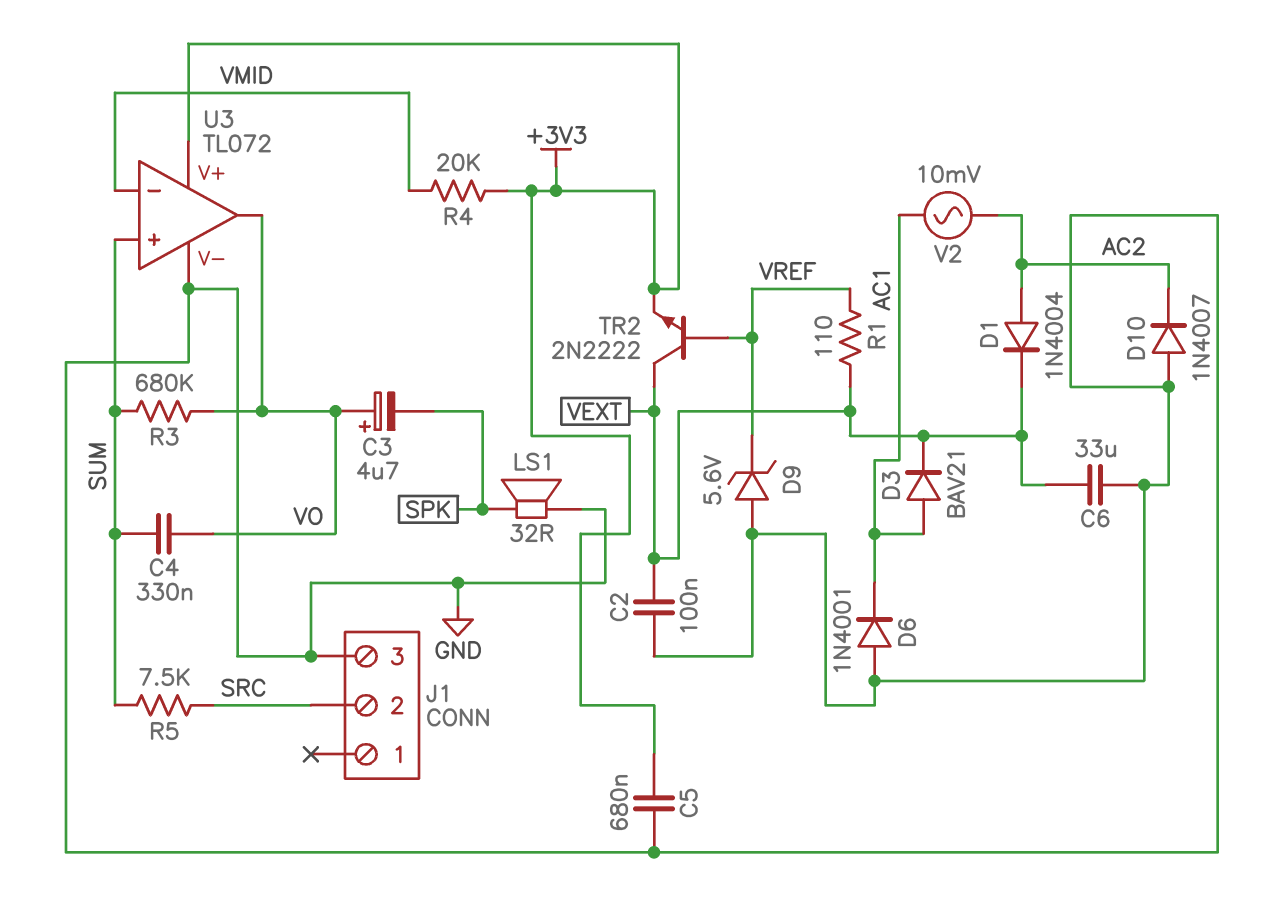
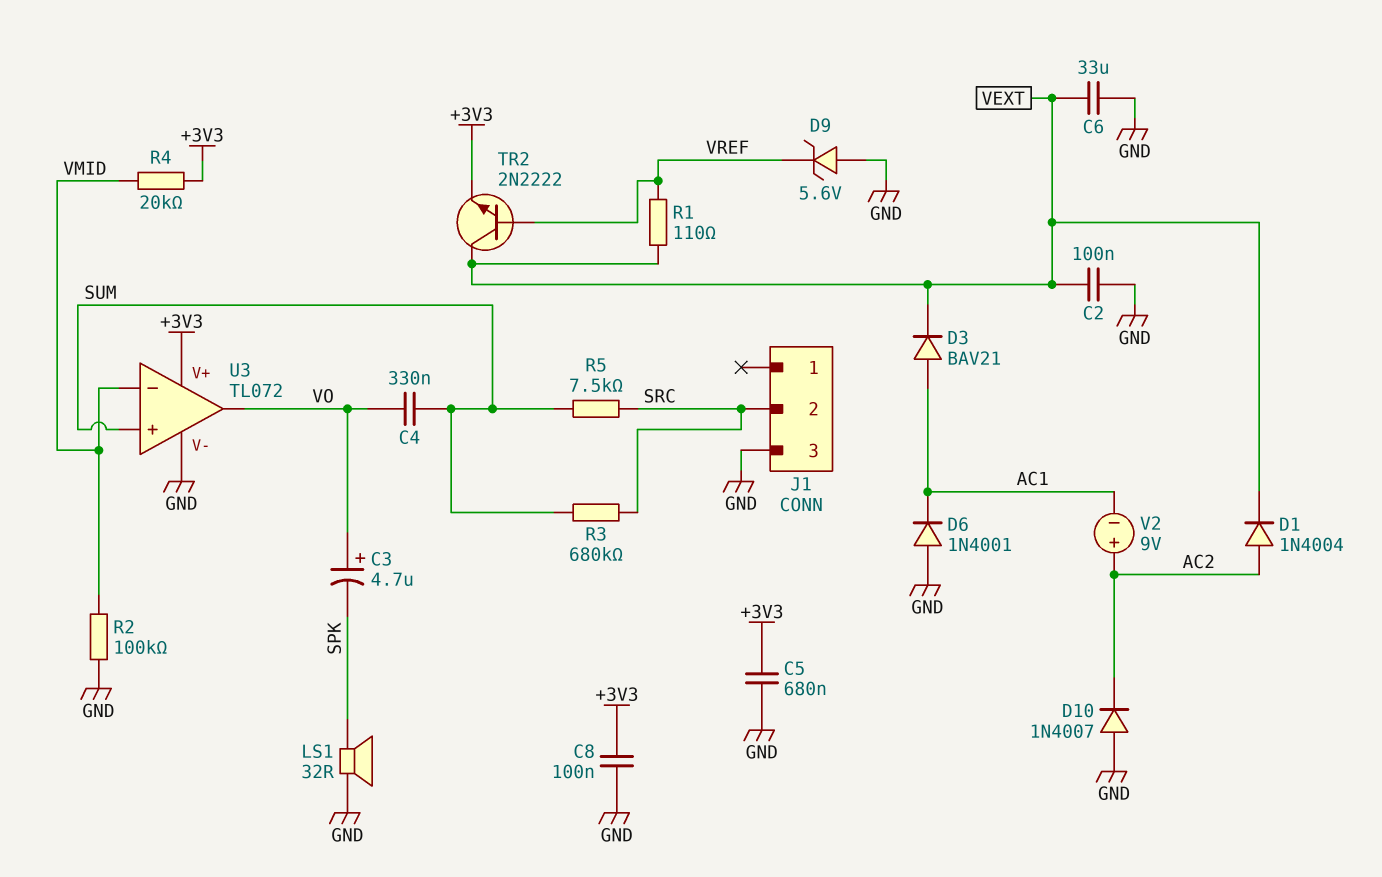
C8: none -> 100nF (+3V3, GND)
R2: none -> 100k (GND, VMID)
R3: 680k (SUM, VO) -> 680k (SRC, SUM)
V2: AC 10mV (AC1, AC2) -> 9V (plus AC2, minus AC1)

